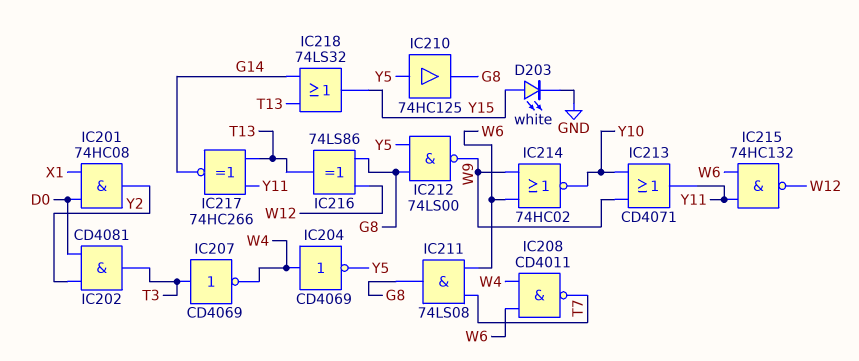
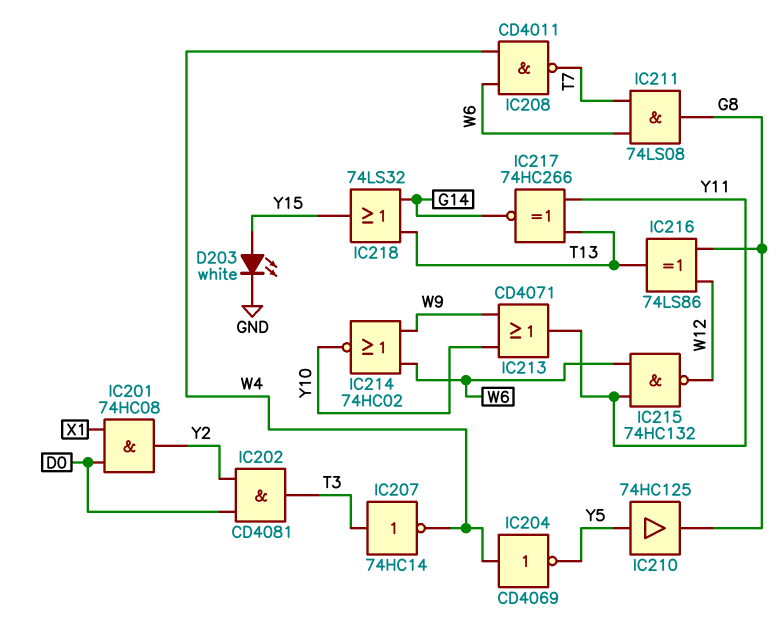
IC207: NOT CD4069 (in T3, out W4) -> NOT 74HC14 (in T3, out W4)
IC212: NAND 74LS00 (in G8, in Y5, out W9) -> none

